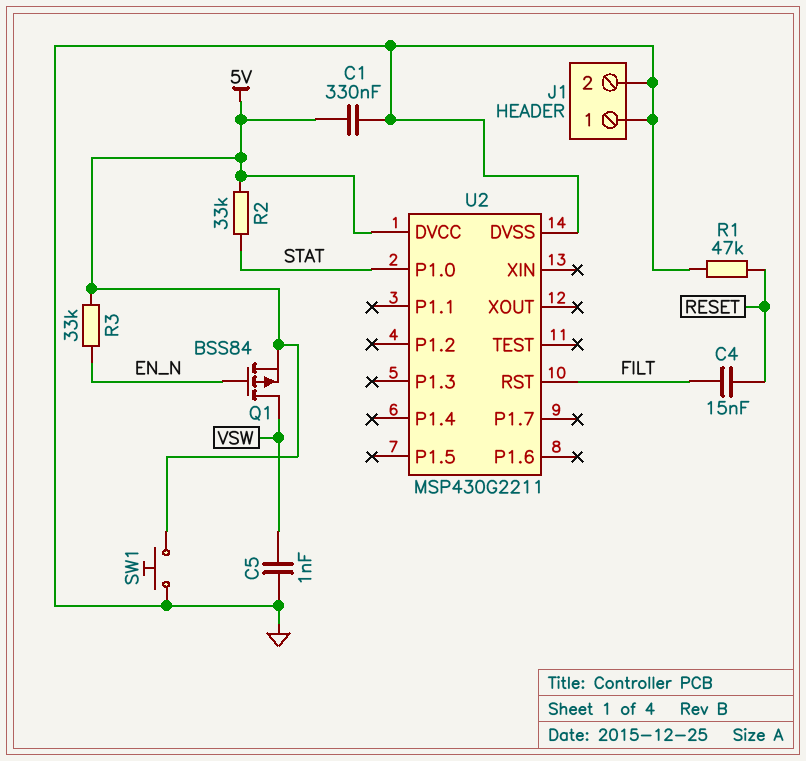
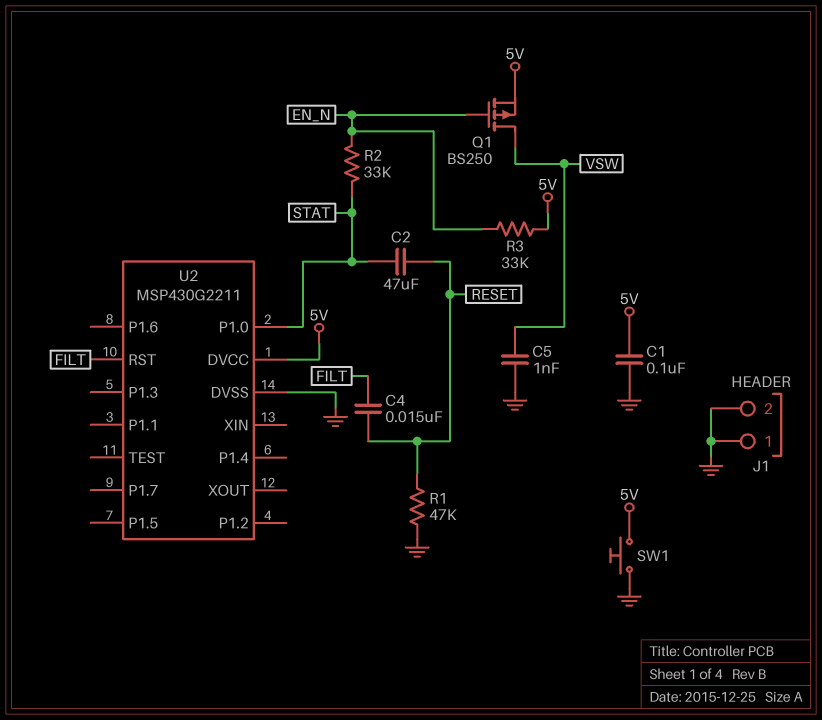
C1: 330nF (5V, GND) -> 100nF (5V, GND)
C2: none -> 47uF (RESET, STAT)
Q1: PMOS BSS84 (G EN_N, D VSW, S 5V) -> PMOS BS250 (G EN_N, D VSW, S 5V)
R2: 33k (5V, STAT) -> 33k (EN_N, STAT)

